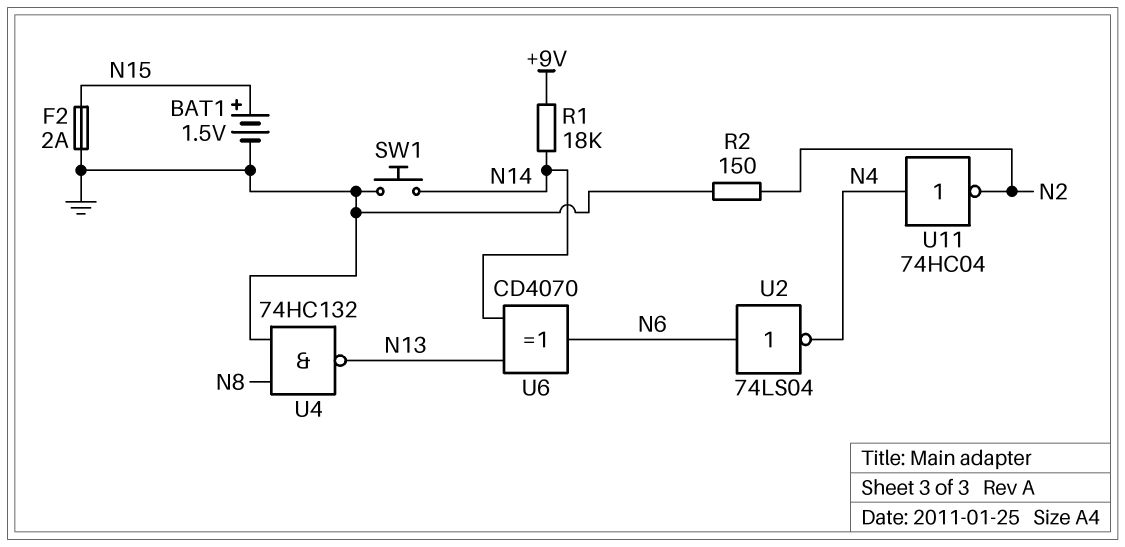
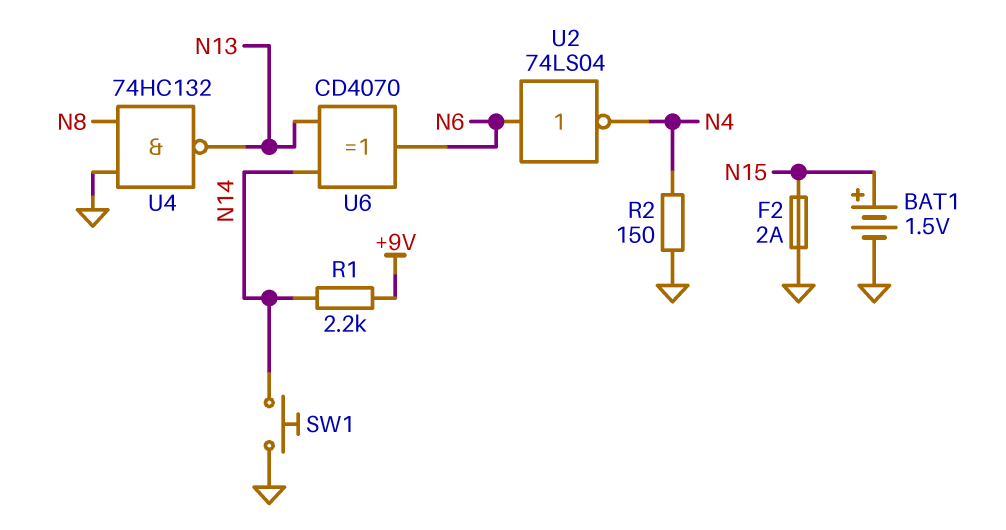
R1: 18k (+9V, N14) -> 2.2k (+9V, N14)
R2: 150 (GND, N2) -> 150 (GND, N4)
U11: NOT 74HC04 (in N4, out N2) -> none

